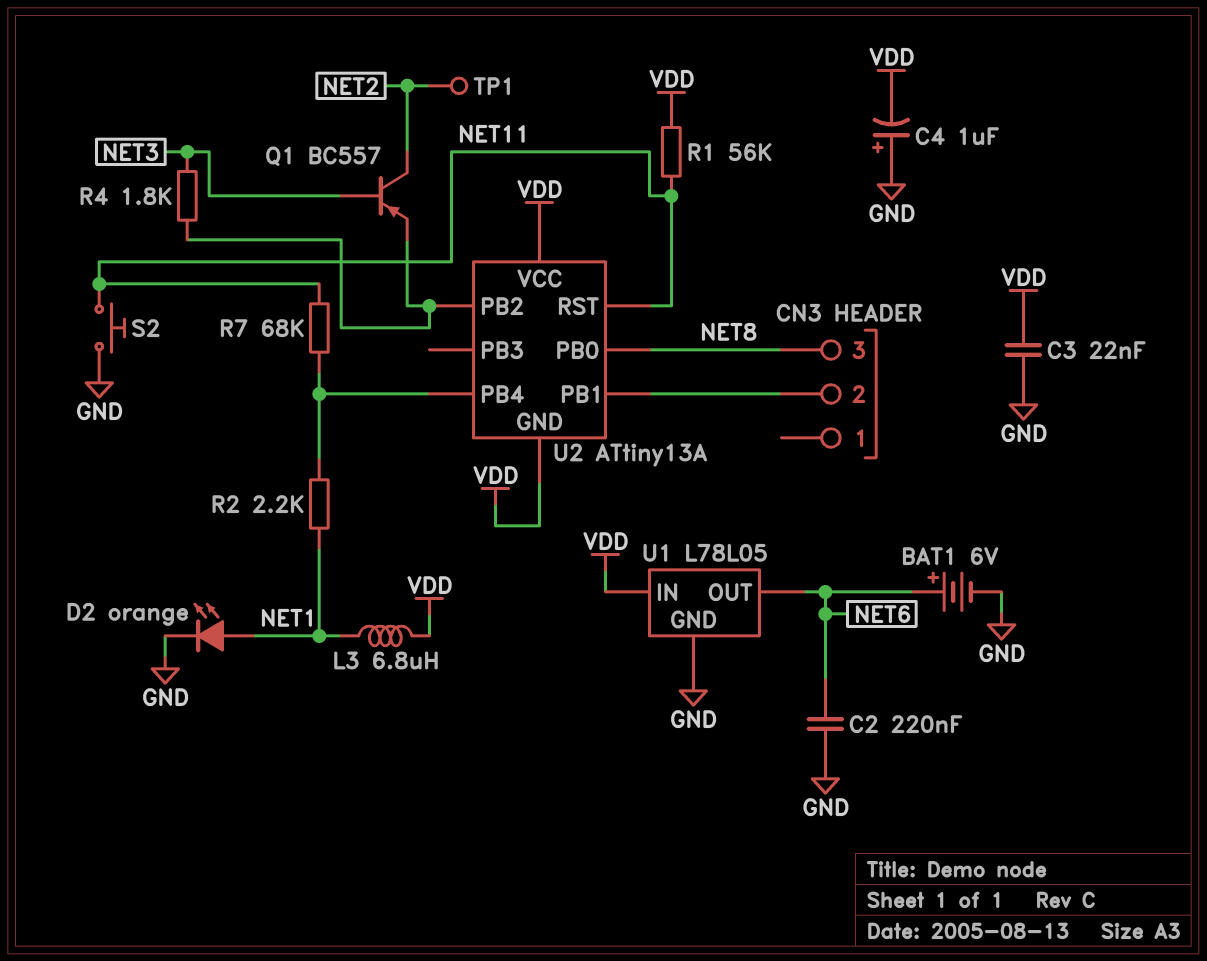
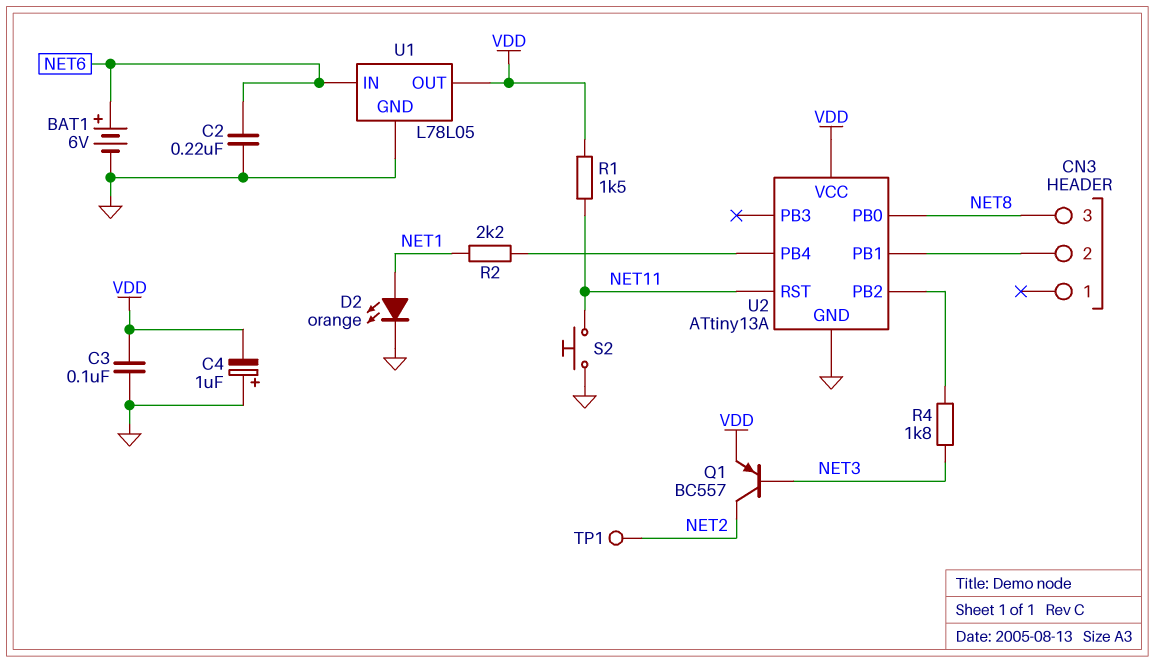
C3: 22nF (GND, VDD) -> 100nF (GND, VDD)
L3: 6.8uH (NET1, VDD) -> none
Q1: PNP BC557 (B NET3, C NET2, E U2/PB2) -> PNP BC557 (B NET3, C NET2, E VDD)
R1: 56k (NET11, VDD) -> 1.5k (NET11, VDD)
R7: 68k (NET11, U2/PB4) -> none
U1 pin IN: VDD -> NET6
U1 pin OUT: NET6 -> VDD
U2 pin GND: VDD -> GND

